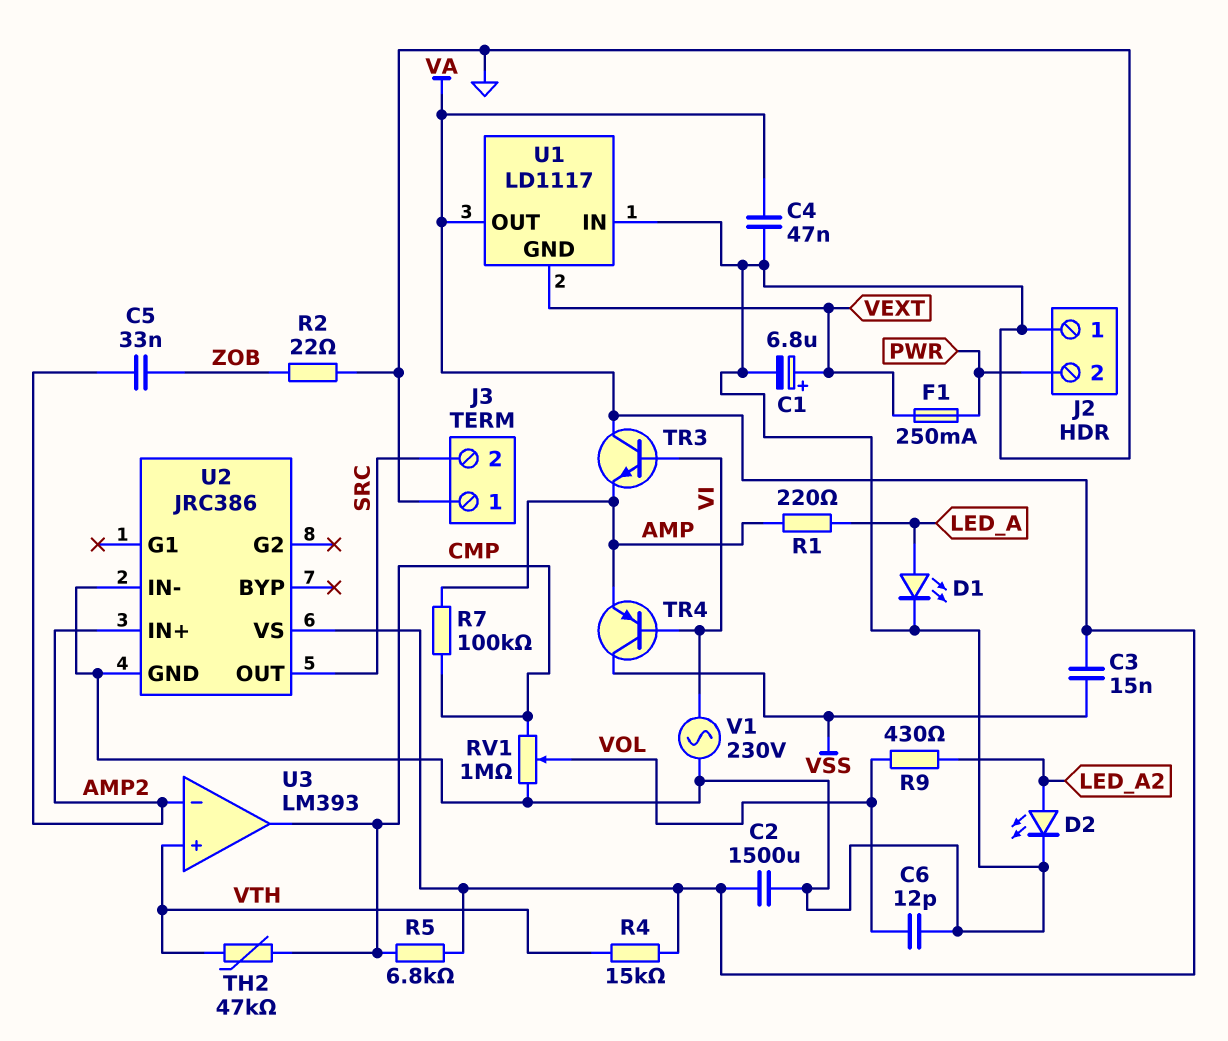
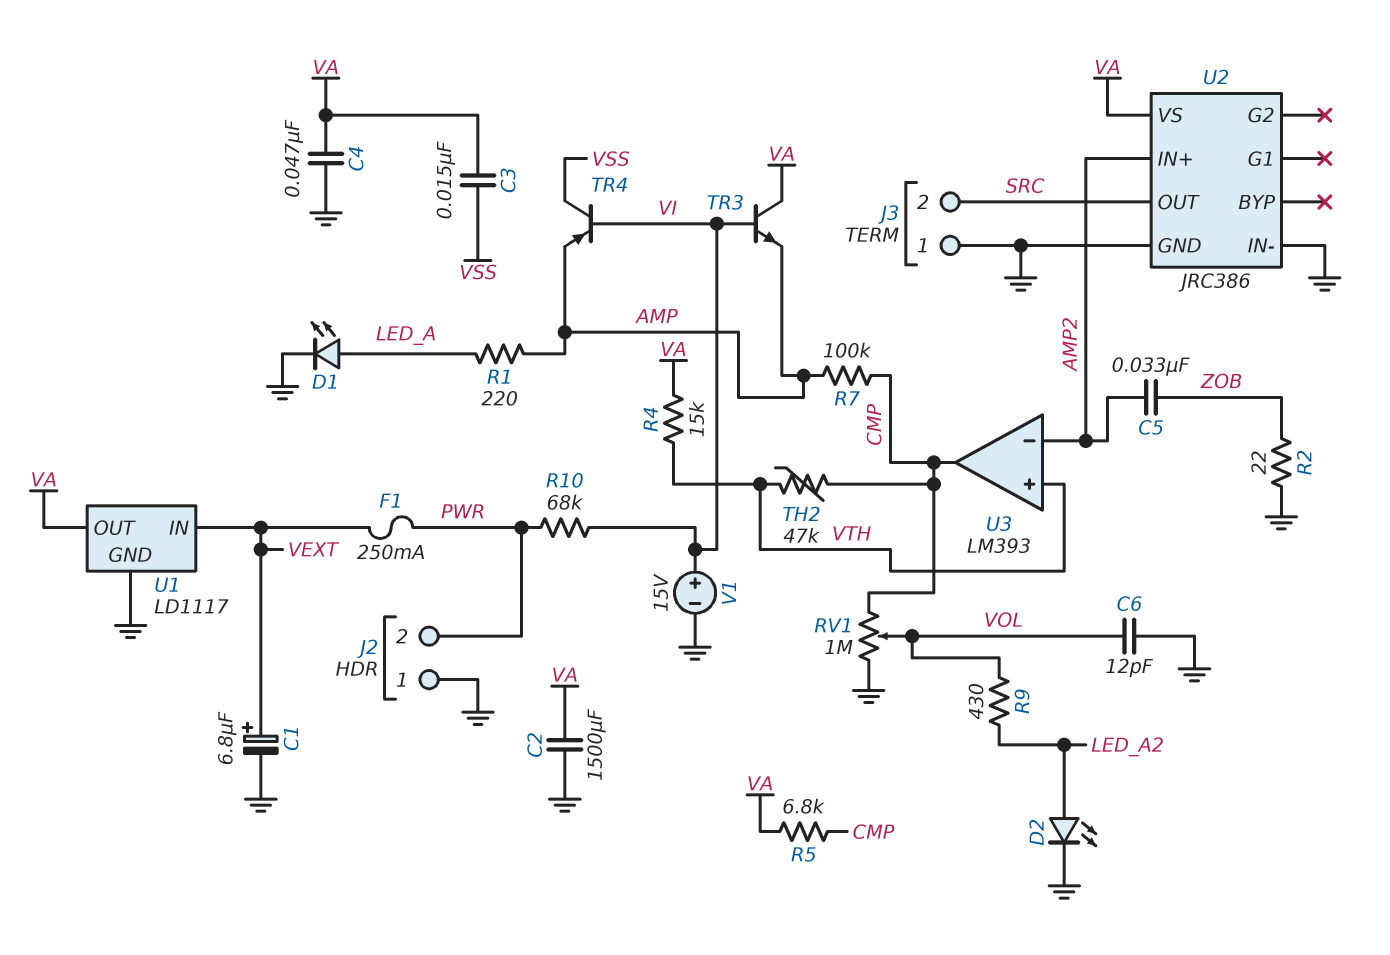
R10: none -> 68k (PWR, VI)
U1 pin GND: VEXT -> GND
U1 pin IN: GND -> VEXT
V1: AC 230V (GND, VI) -> 15V (plus VI, minus GND)

